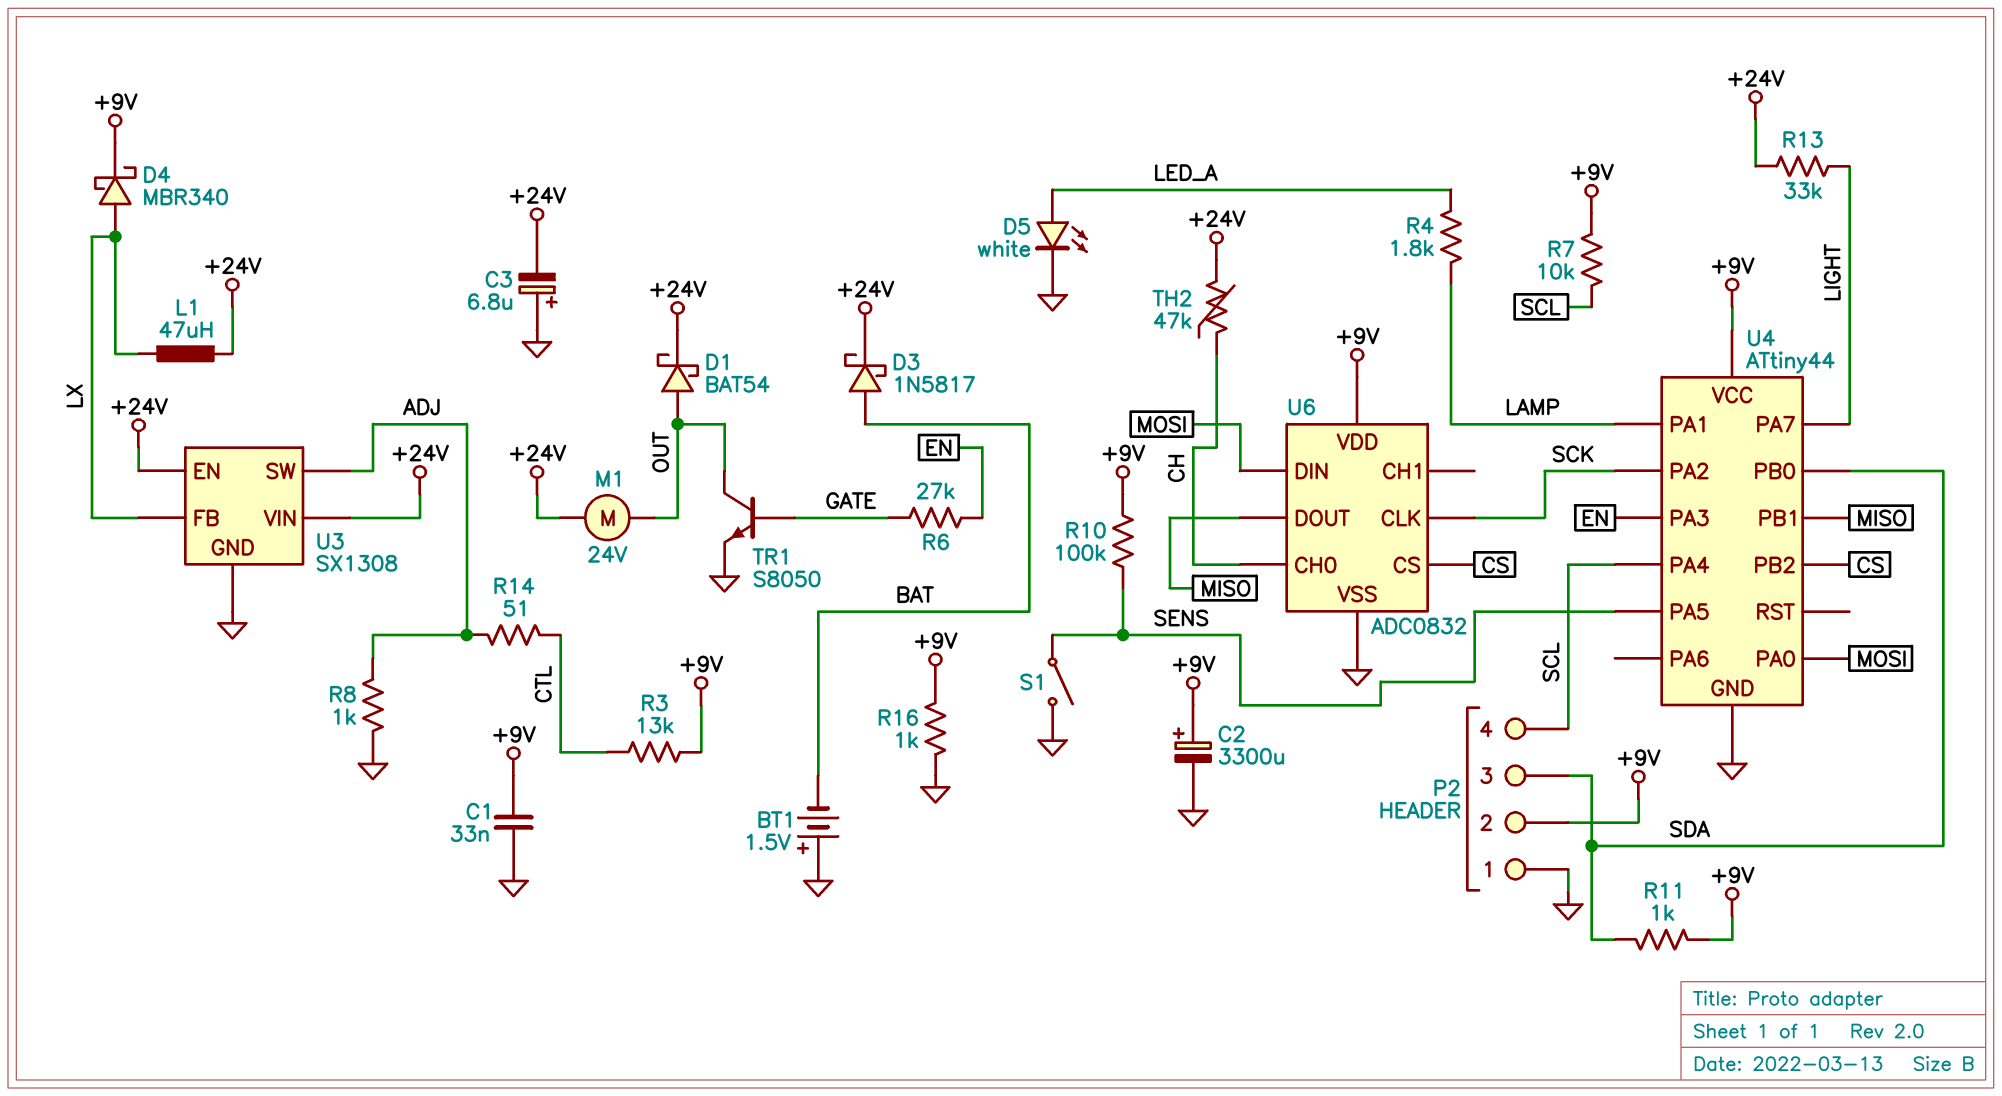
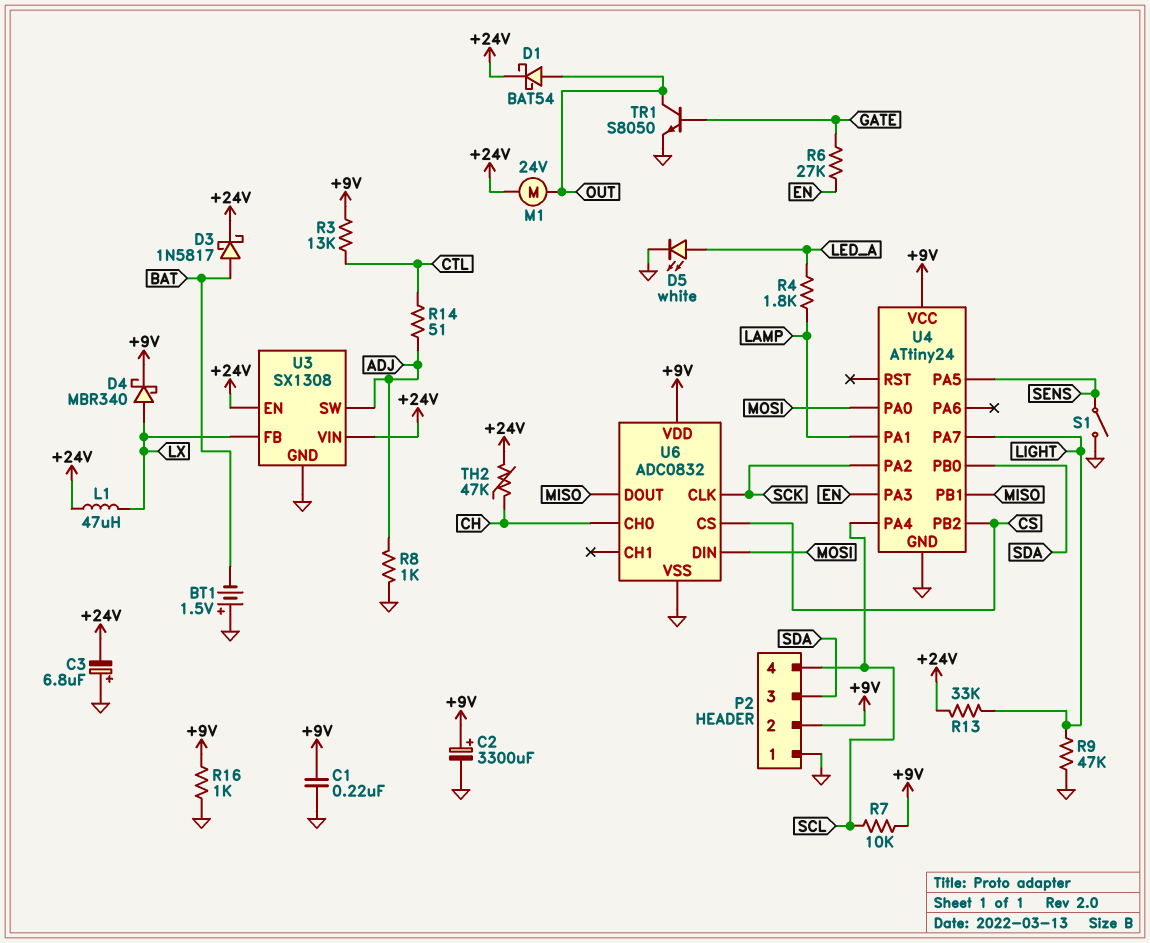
C1: 33nF (+9V, GND) -> 220nF (+9V, GND)
R9: none -> 47k (GND, LIGHT)
R10: 100k (+9V, SENS) -> none
R11: 1k (+9V, SDA) -> none
U4: ATtiny44 -> ATtiny24

